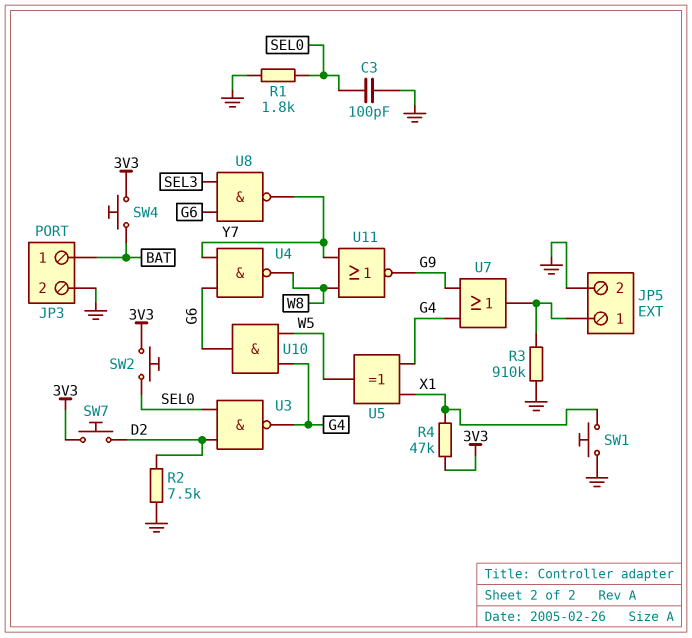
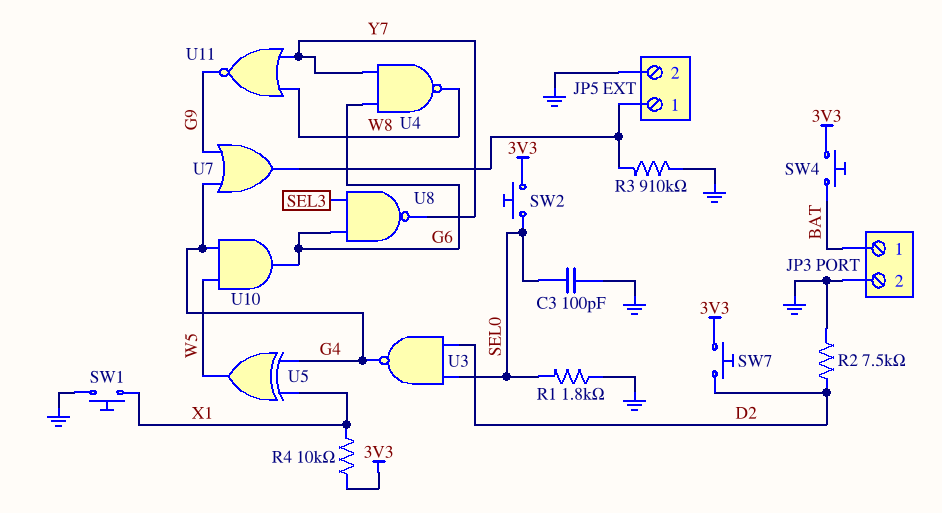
R4: 47k (3V3, X1) -> 10k (3V3, X1)

